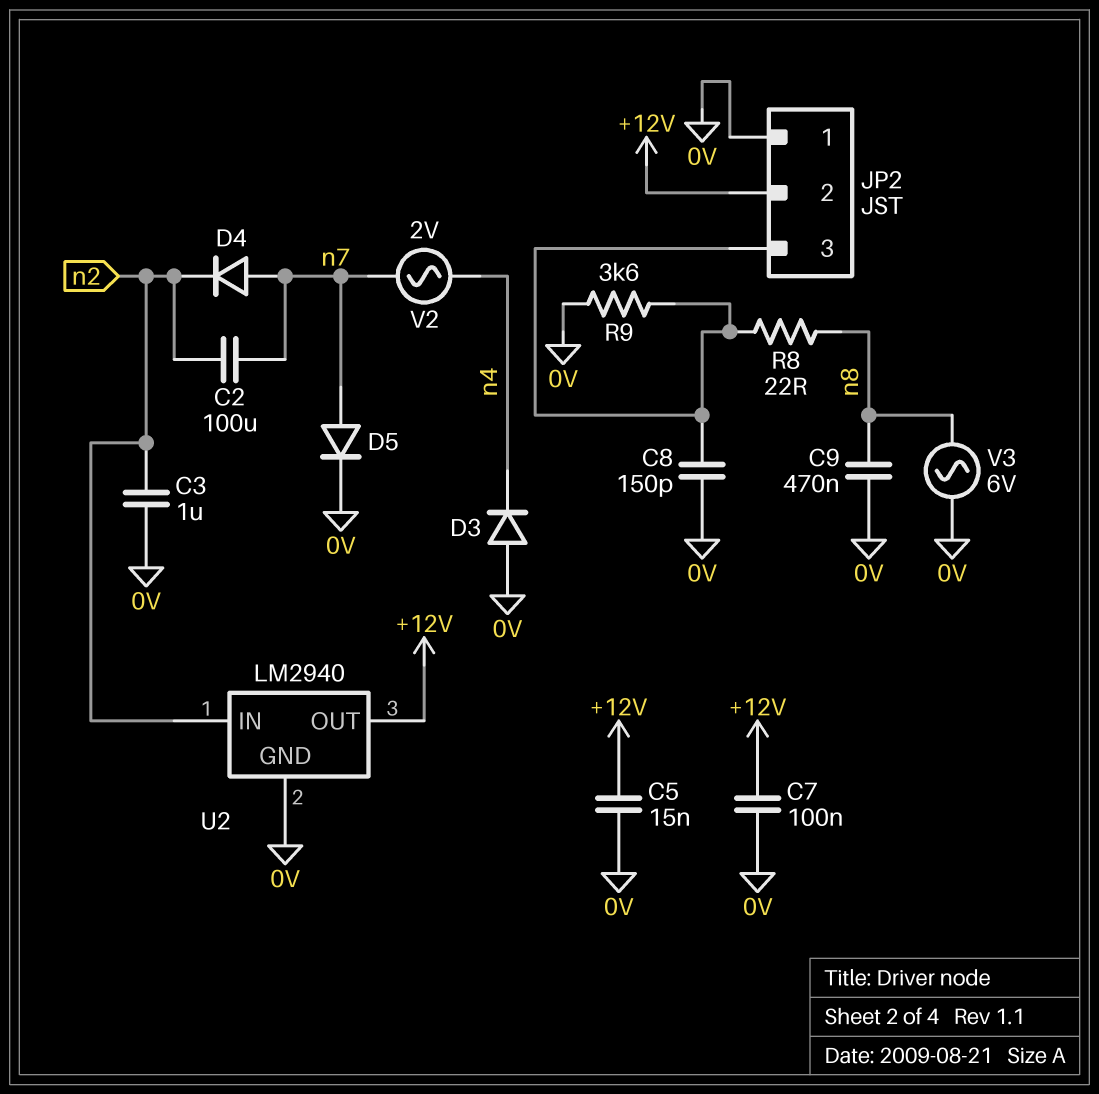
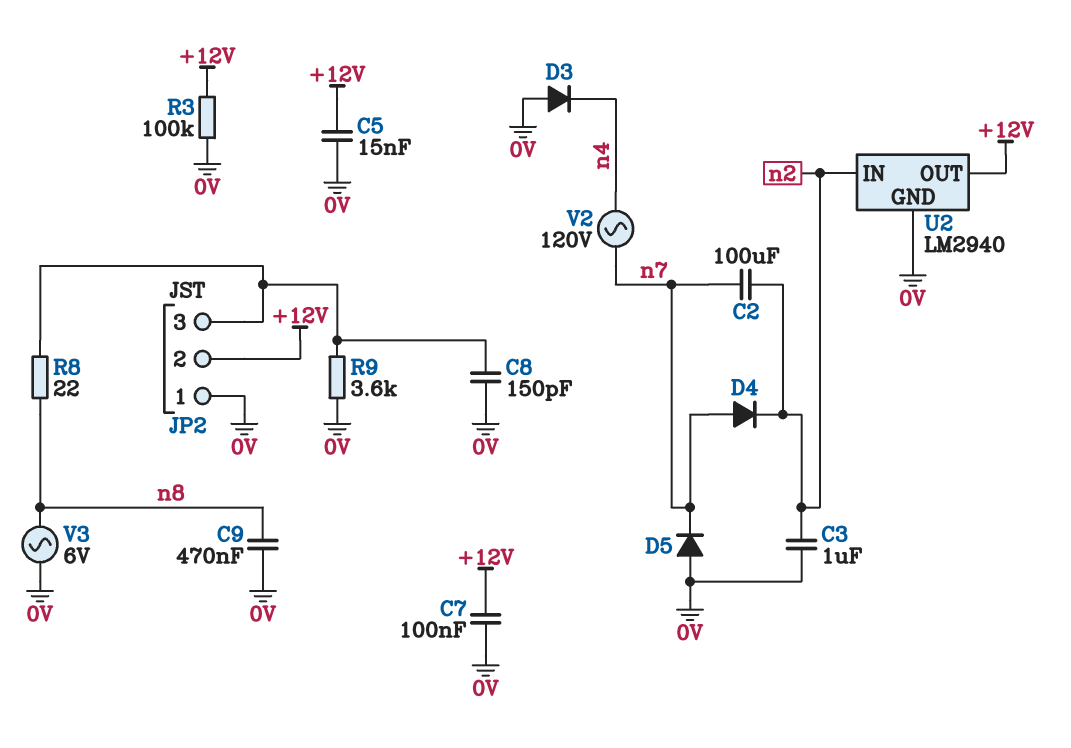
D5: diode (A n7, K 0V) -> diode (A 0V, K n7)
R3: none -> 100k (+12V, 0V)
V2: AC 2V (n4, n7) -> AC 120V (n4, n7)

